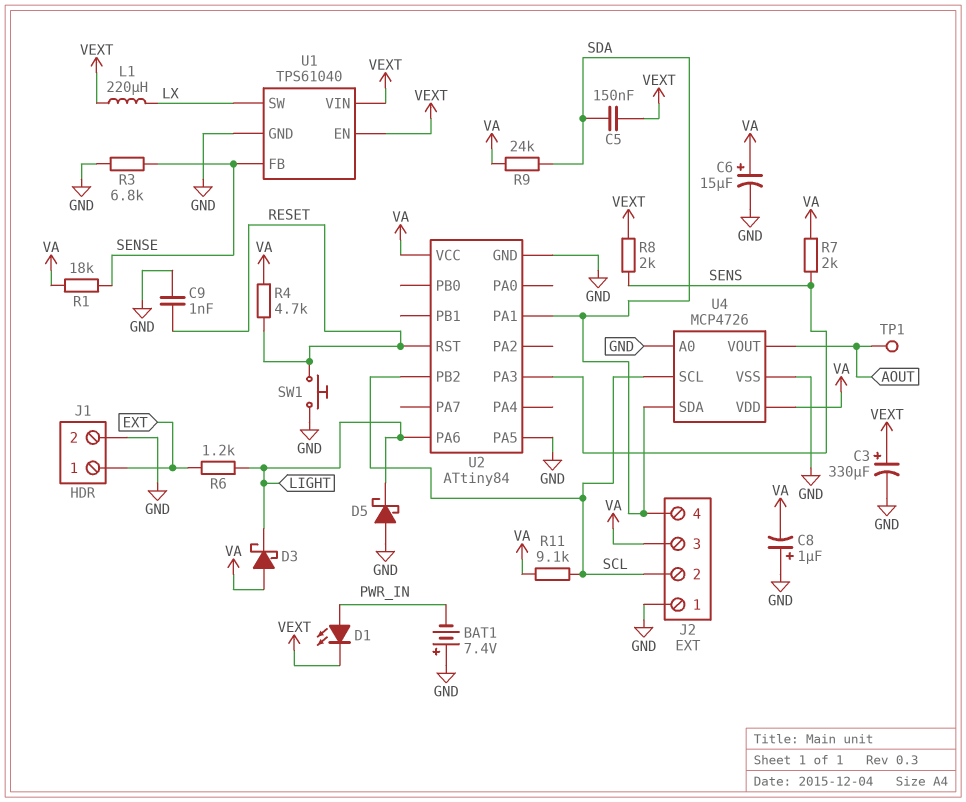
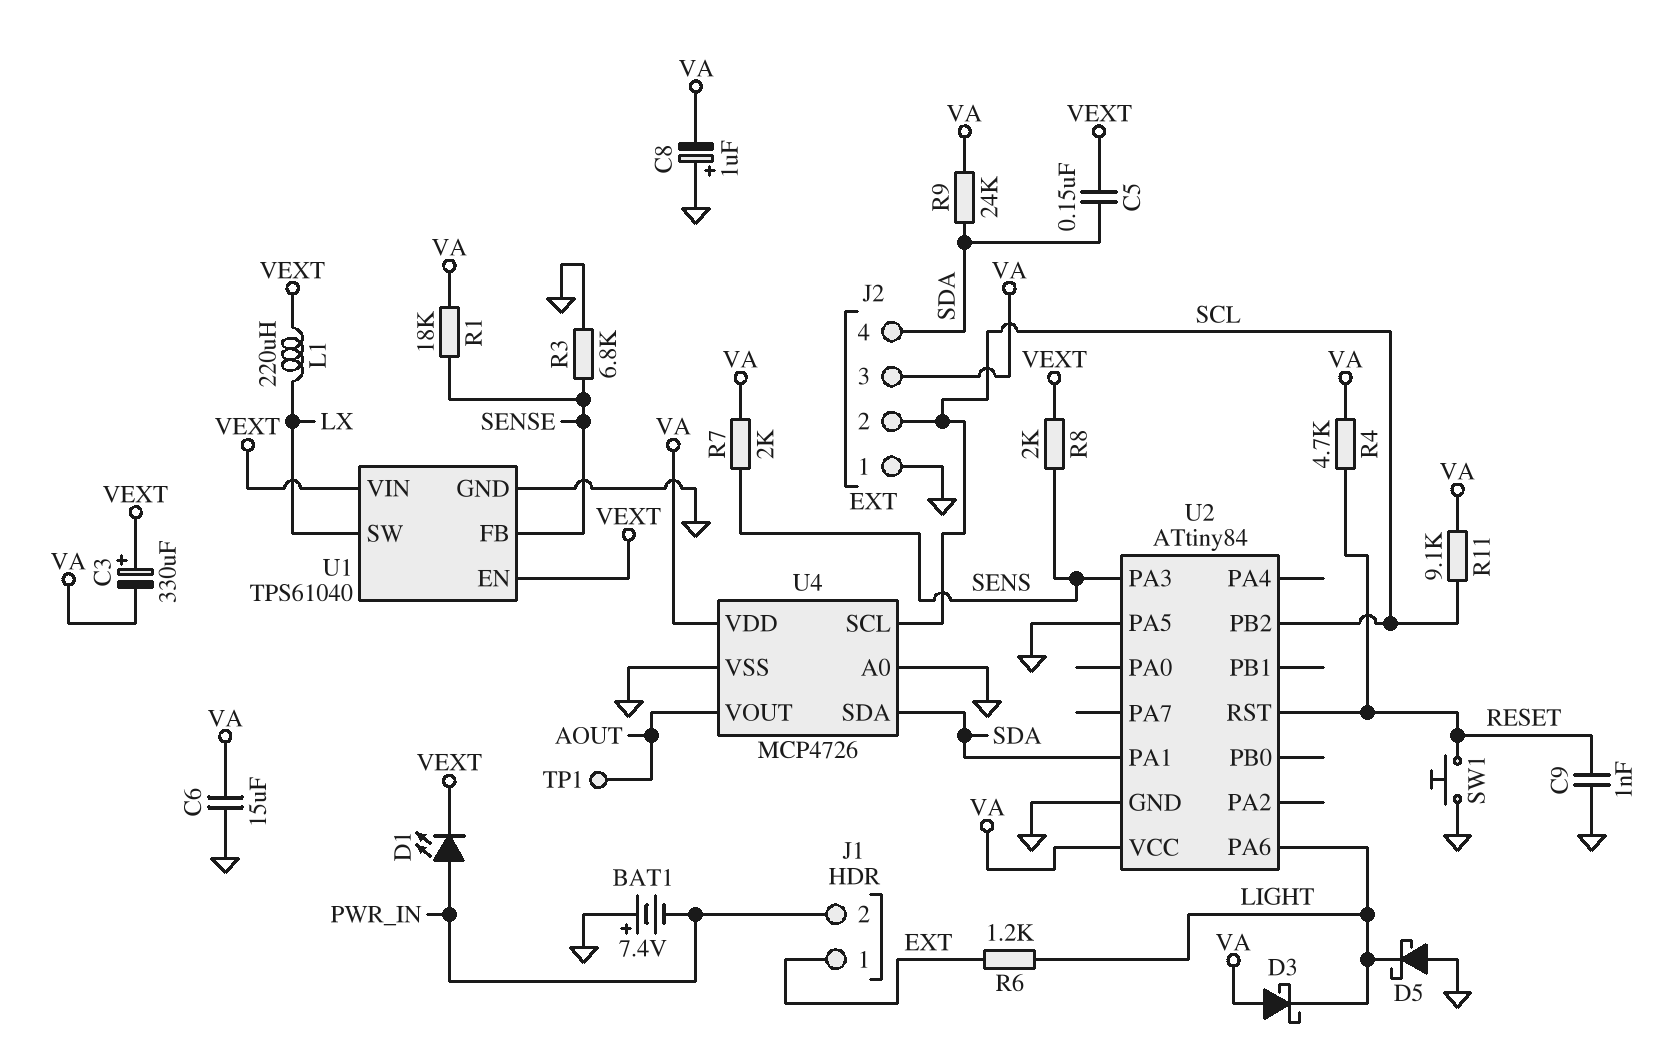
C3: 330uF (plus VEXT, minus GND) -> 330uF (plus VEXT, minus VA)
C6: 15uF (plus VA, minus GND) -> 15uF (GND, VA)
J1 pin 2: GND -> PWR_IN

